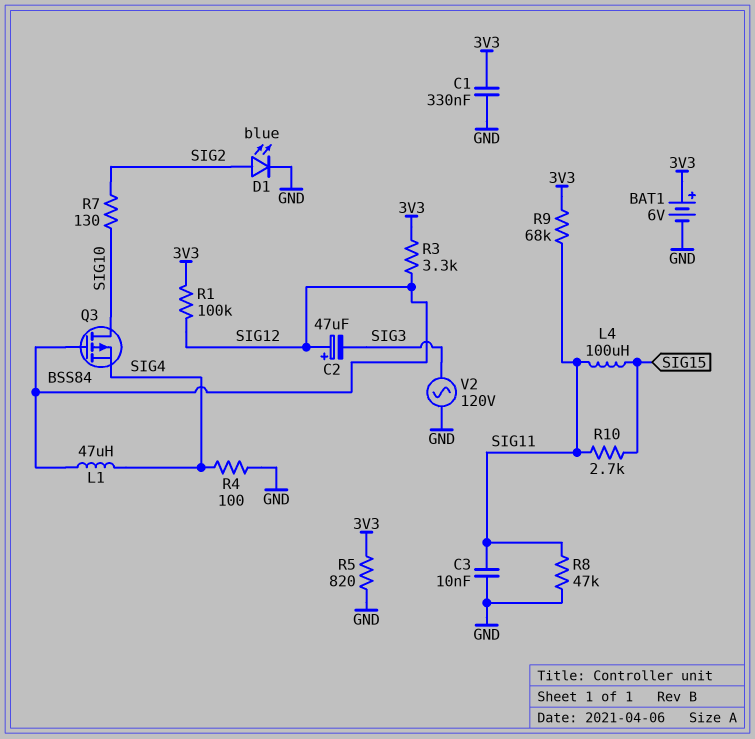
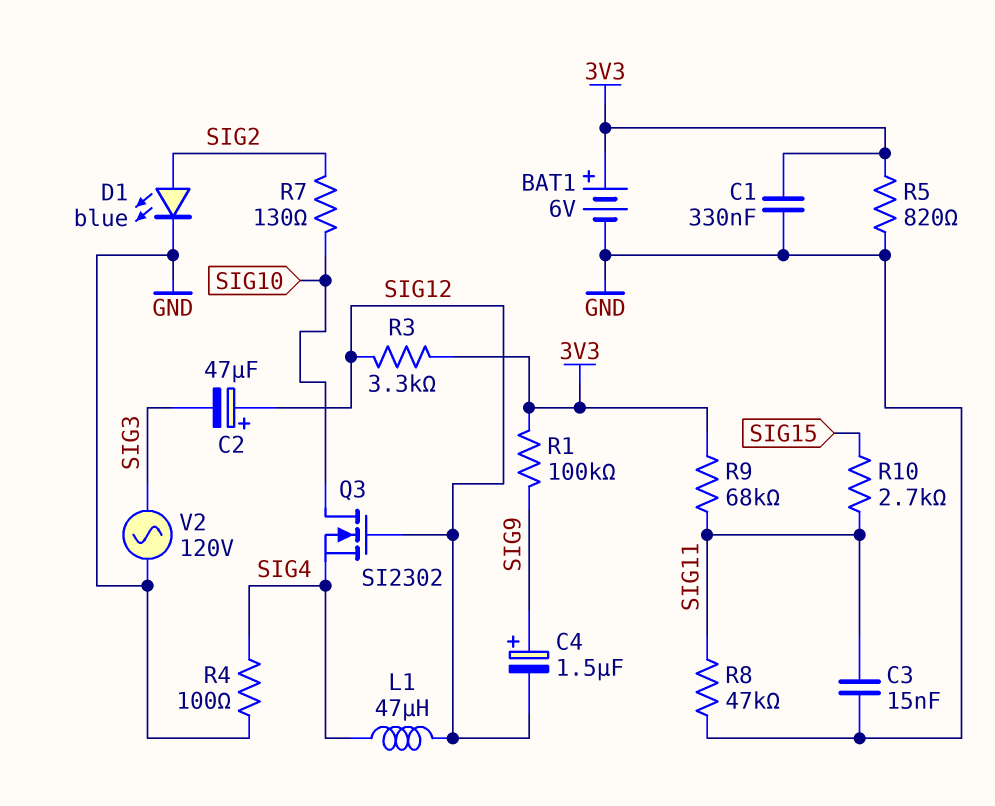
C3: 10nF (GND, SIG11) -> 15nF (GND, SIG11)
C4: none -> 1.5uF (plus SIG9, minus SIG12)
L4: 100uH (SIG11, SIG15) -> none
Q3: PMOS BSS84 (G SIG12, D SIG10, S SIG4) -> NMOS SI2302 (G SIG12, D SIG10, S SIG4)
R1: 100k (3V3, SIG12) -> 100k (3V3, SIG9)

